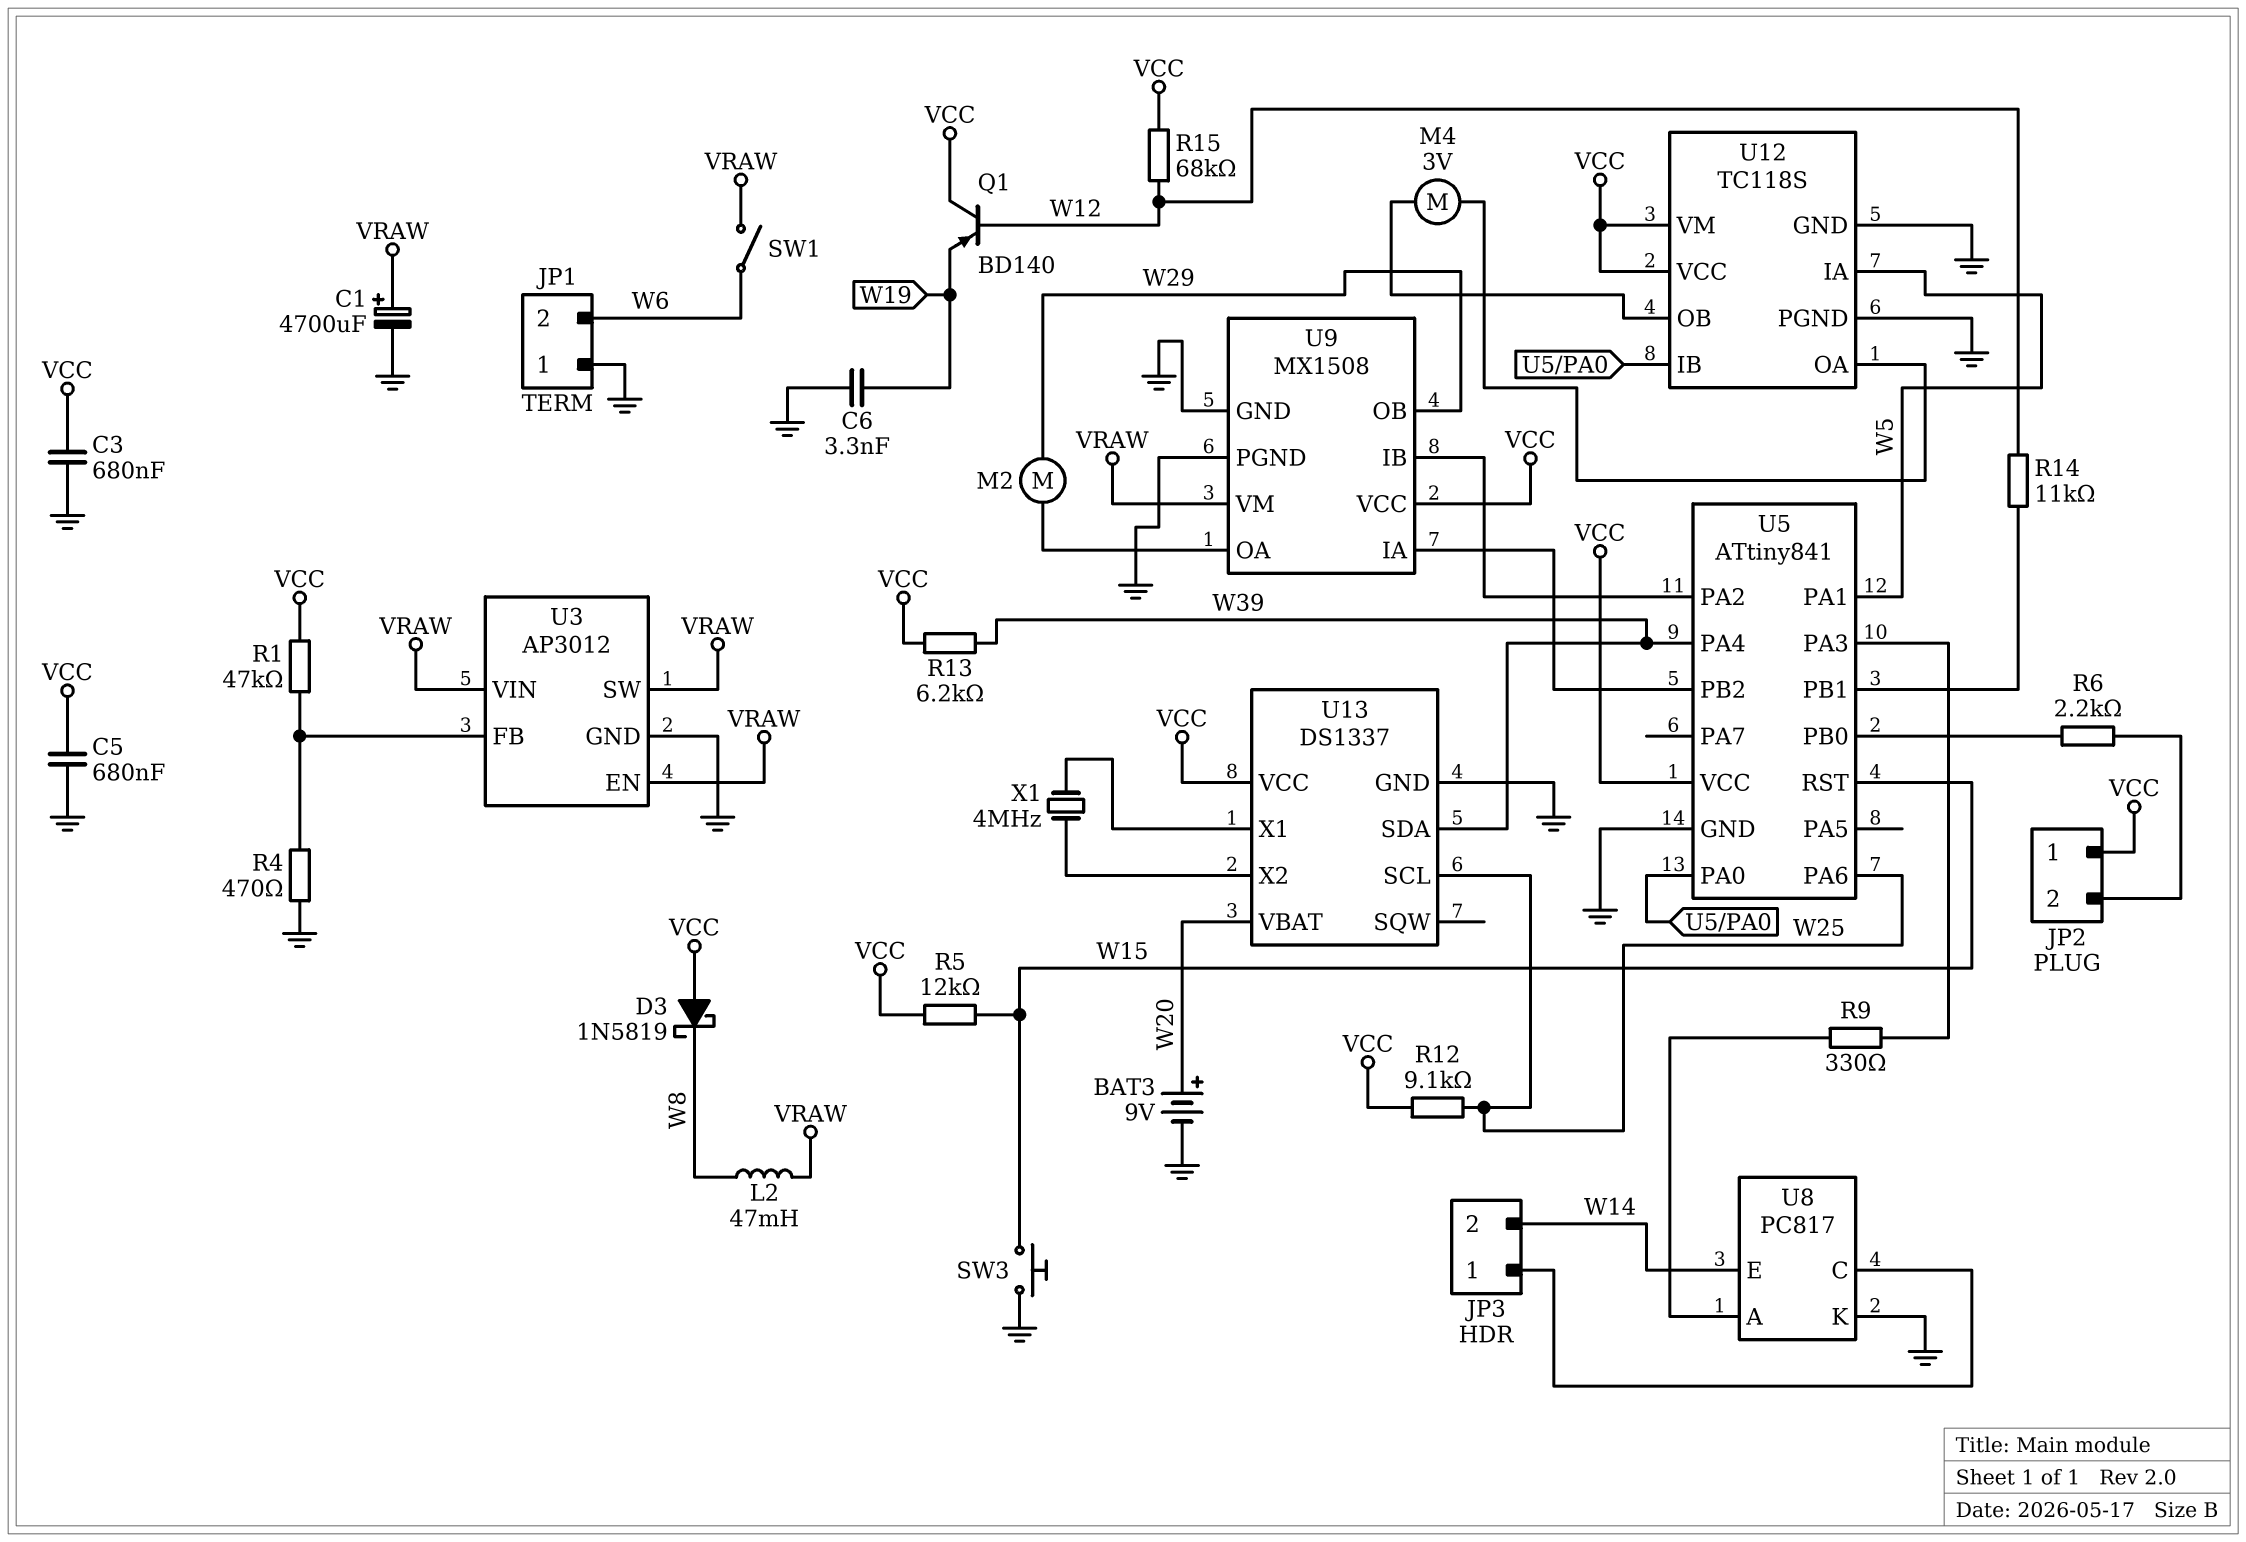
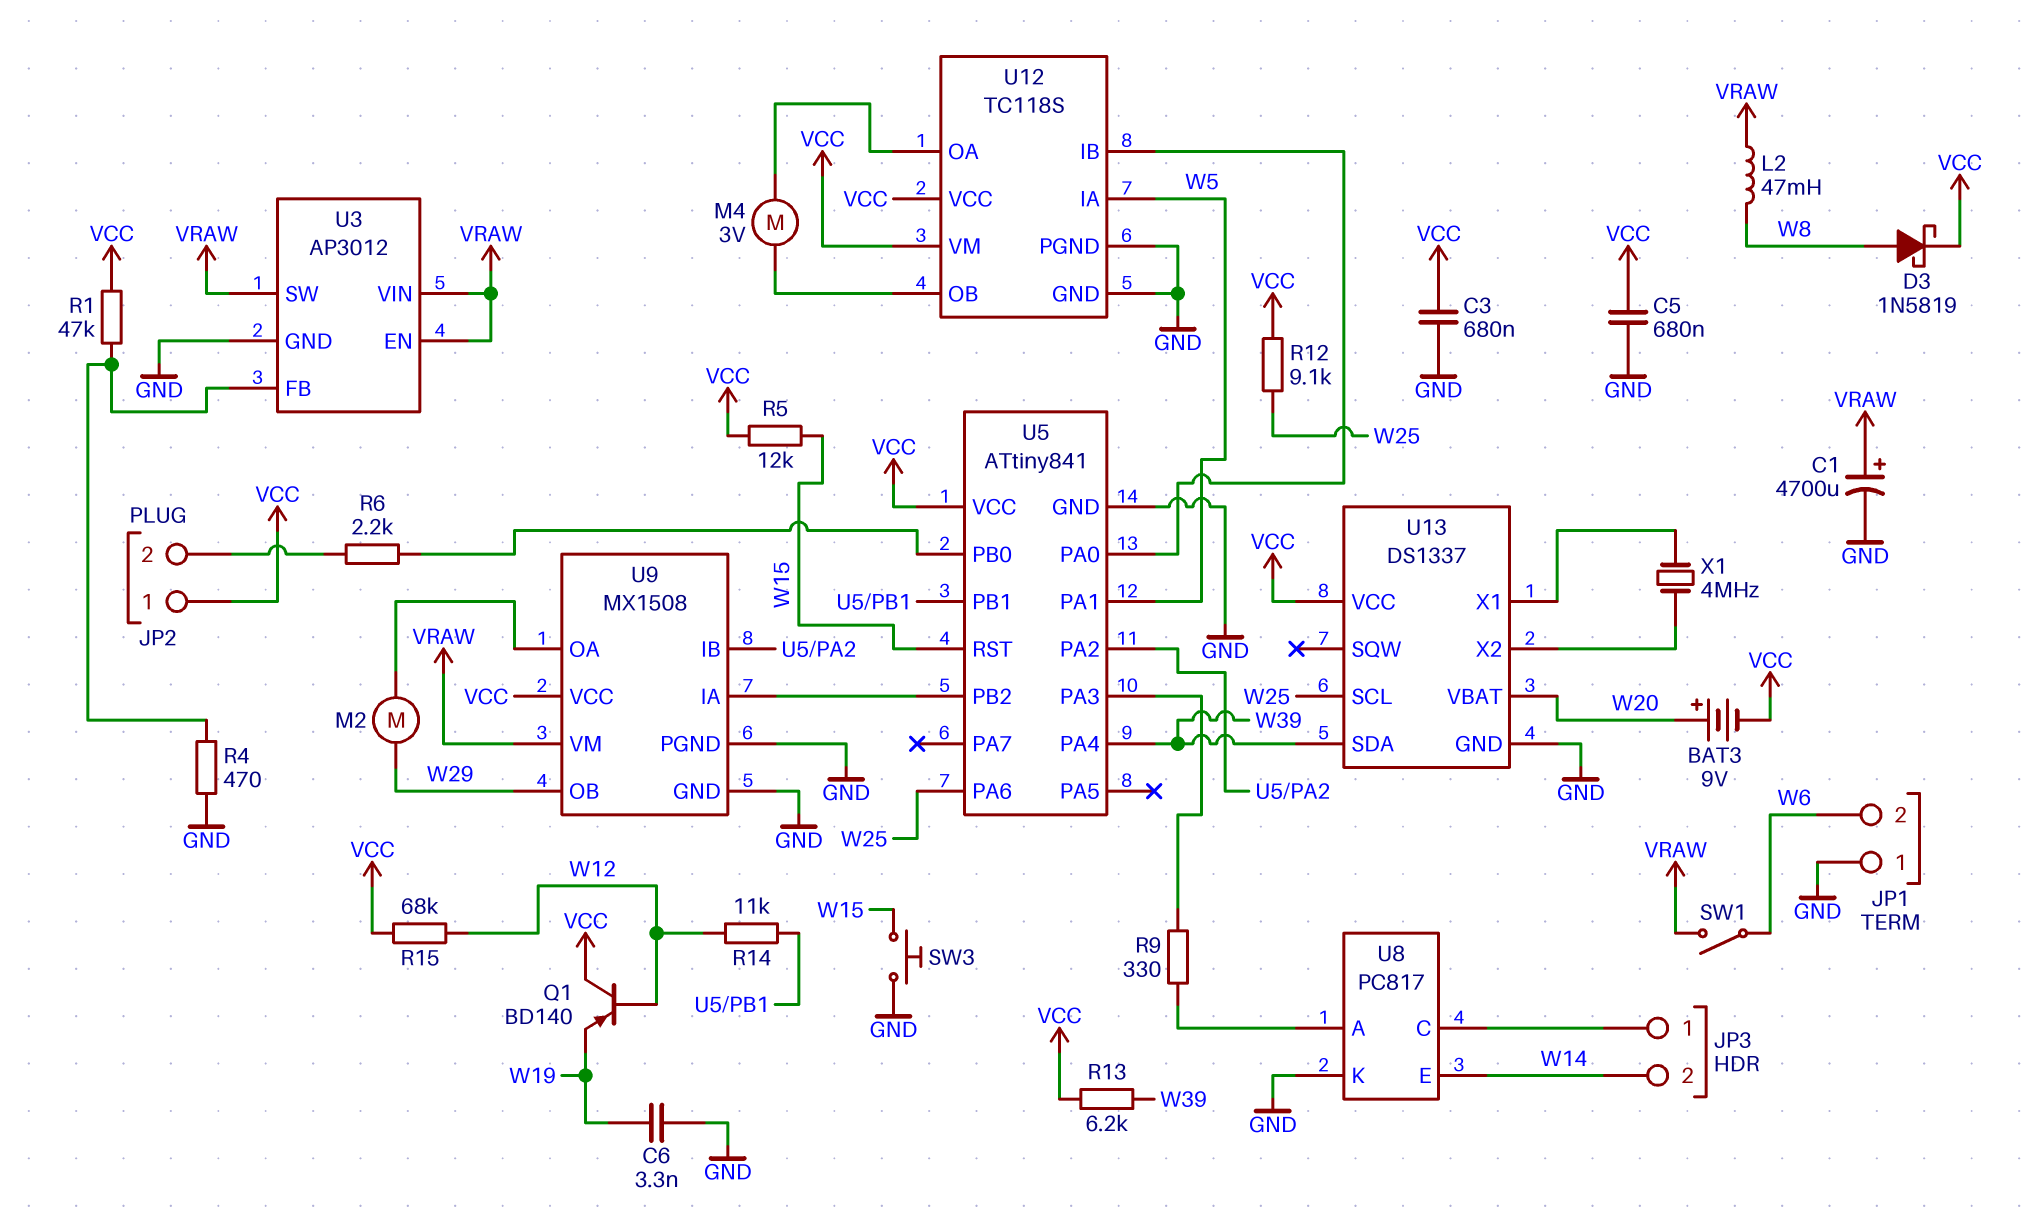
BAT3: 9V (plus W20, minus GND) -> 9V (plus W20, minus VCC)
D3: schottky 1N5819 (A VCC, K W8) -> schottky 1N5819 (A W8, K VCC)

